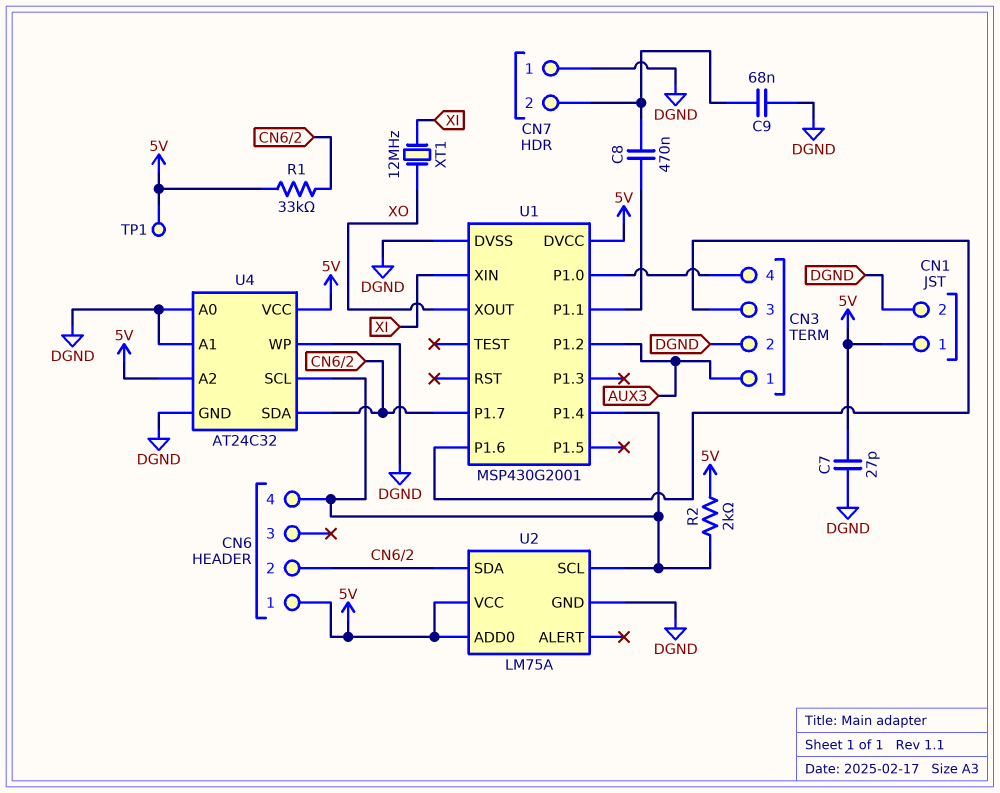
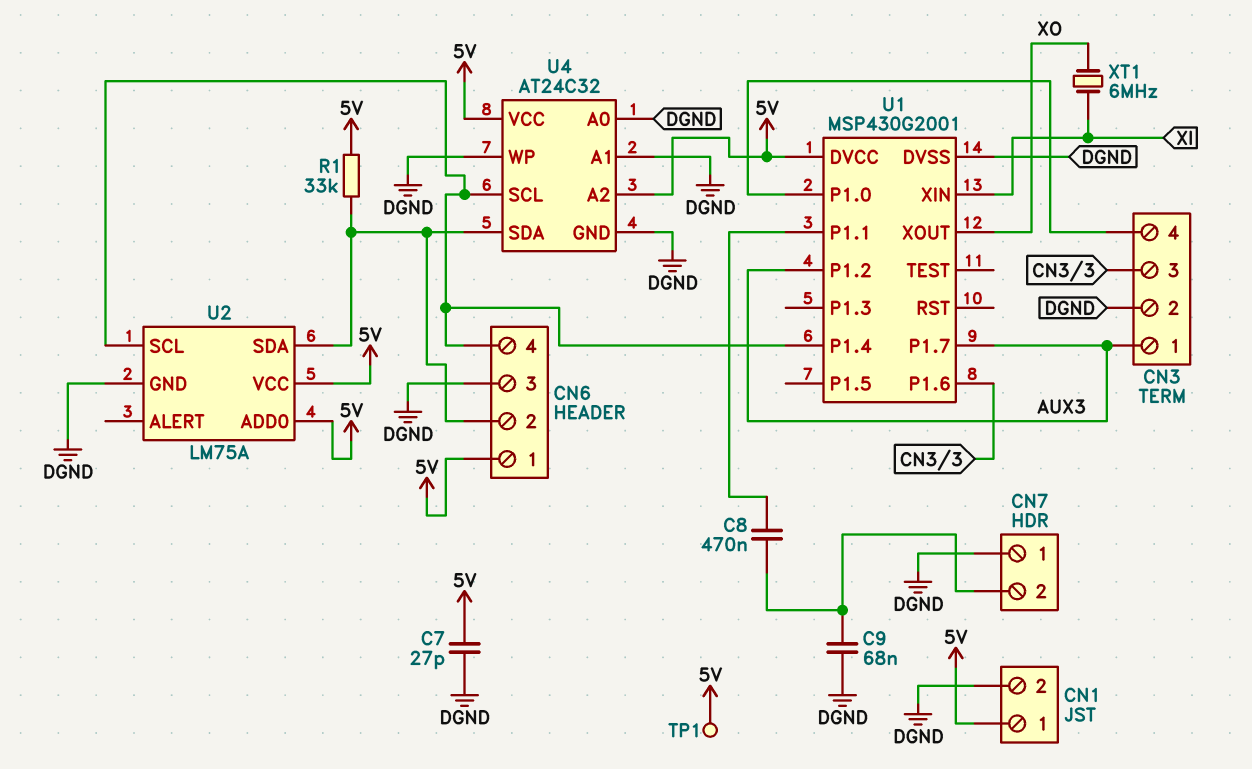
CN6 pin 3: none -> DGND
R2: 2k (5V, CN6/4) -> none
U1 pin P1.7: CN6/2 -> AUX3
XT1: 12MHz (XI, XO) -> 6MHz (XI, XO)

